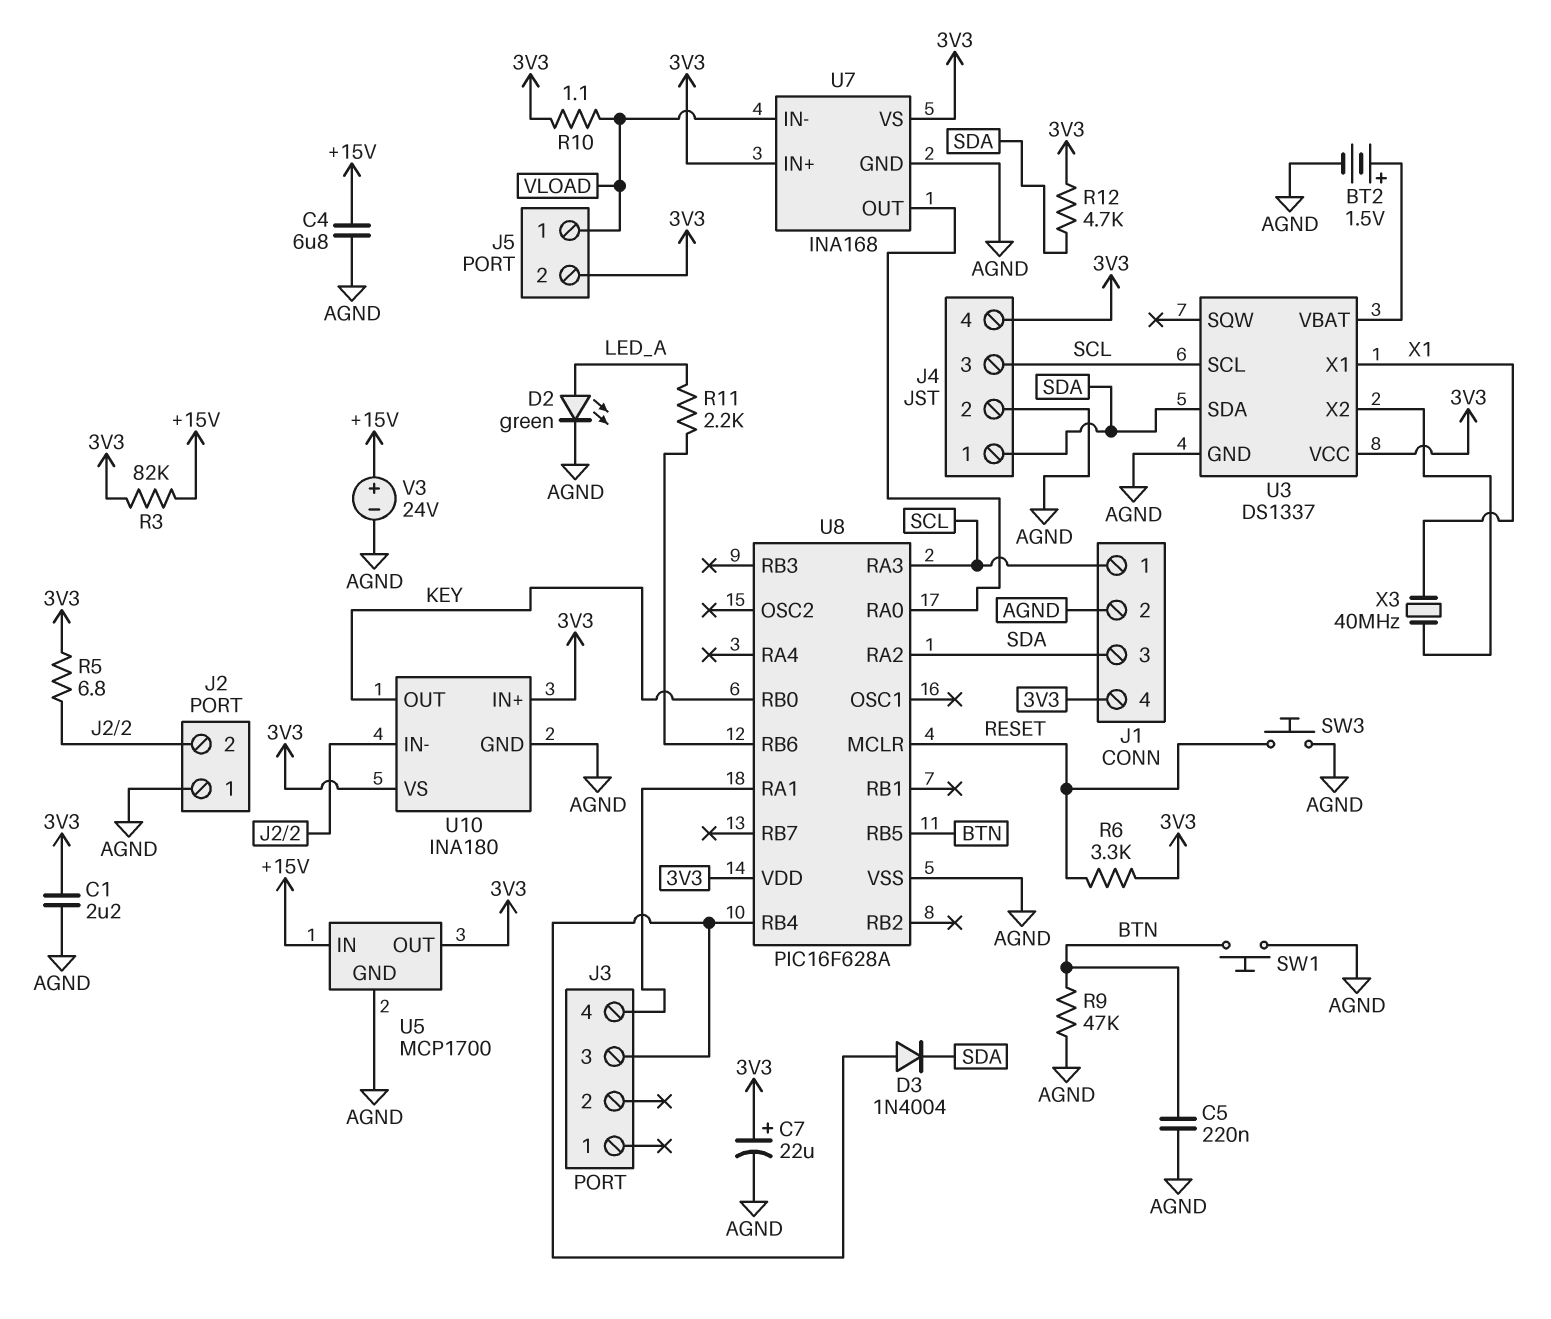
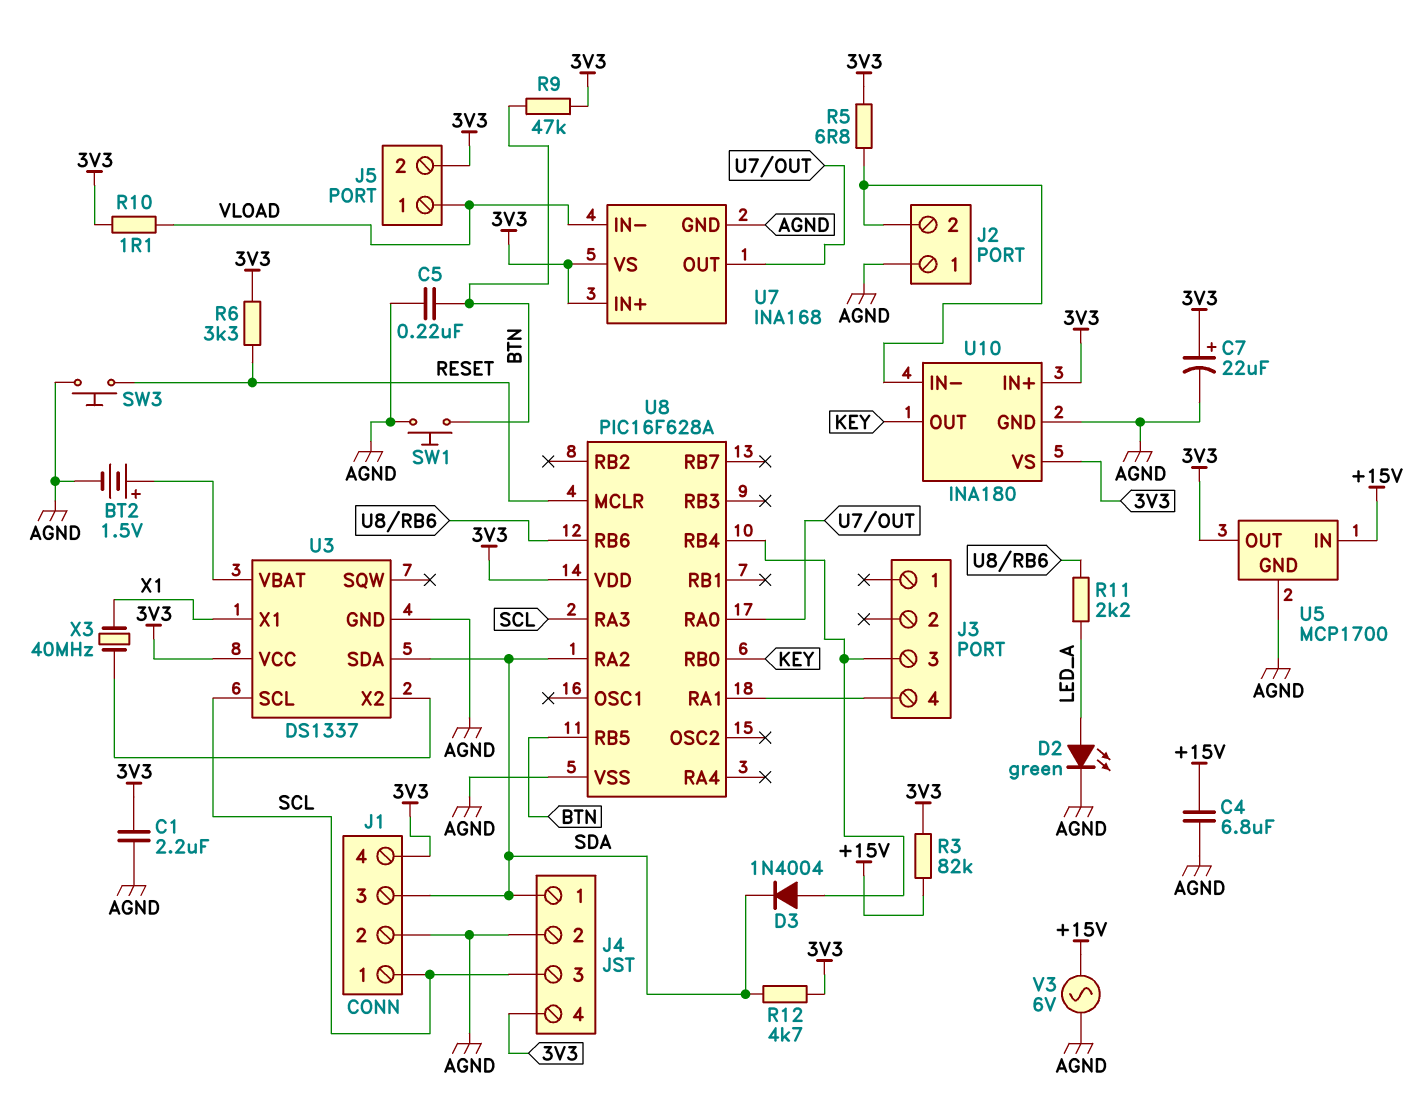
R9: 47k (AGND, BTN) -> 47k (3V3, BTN)
V3: 24V (plus +15V, minus AGND) -> AC 6V (+15V, AGND)

